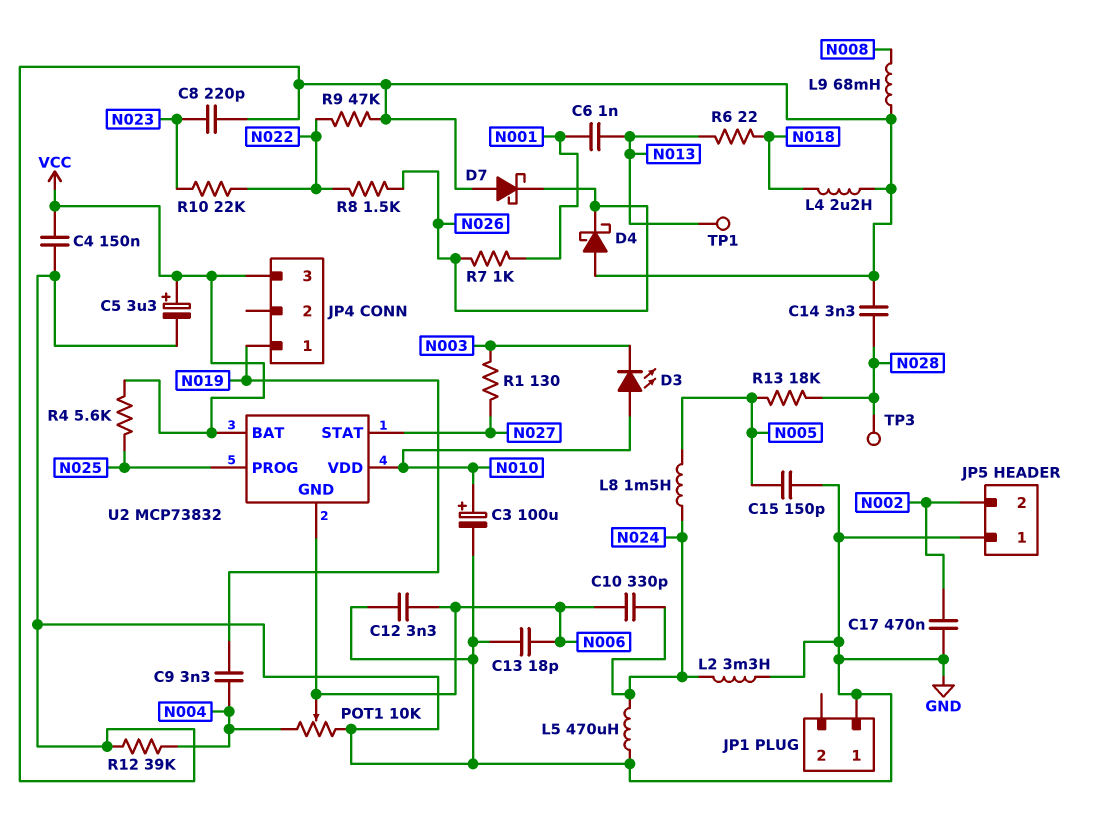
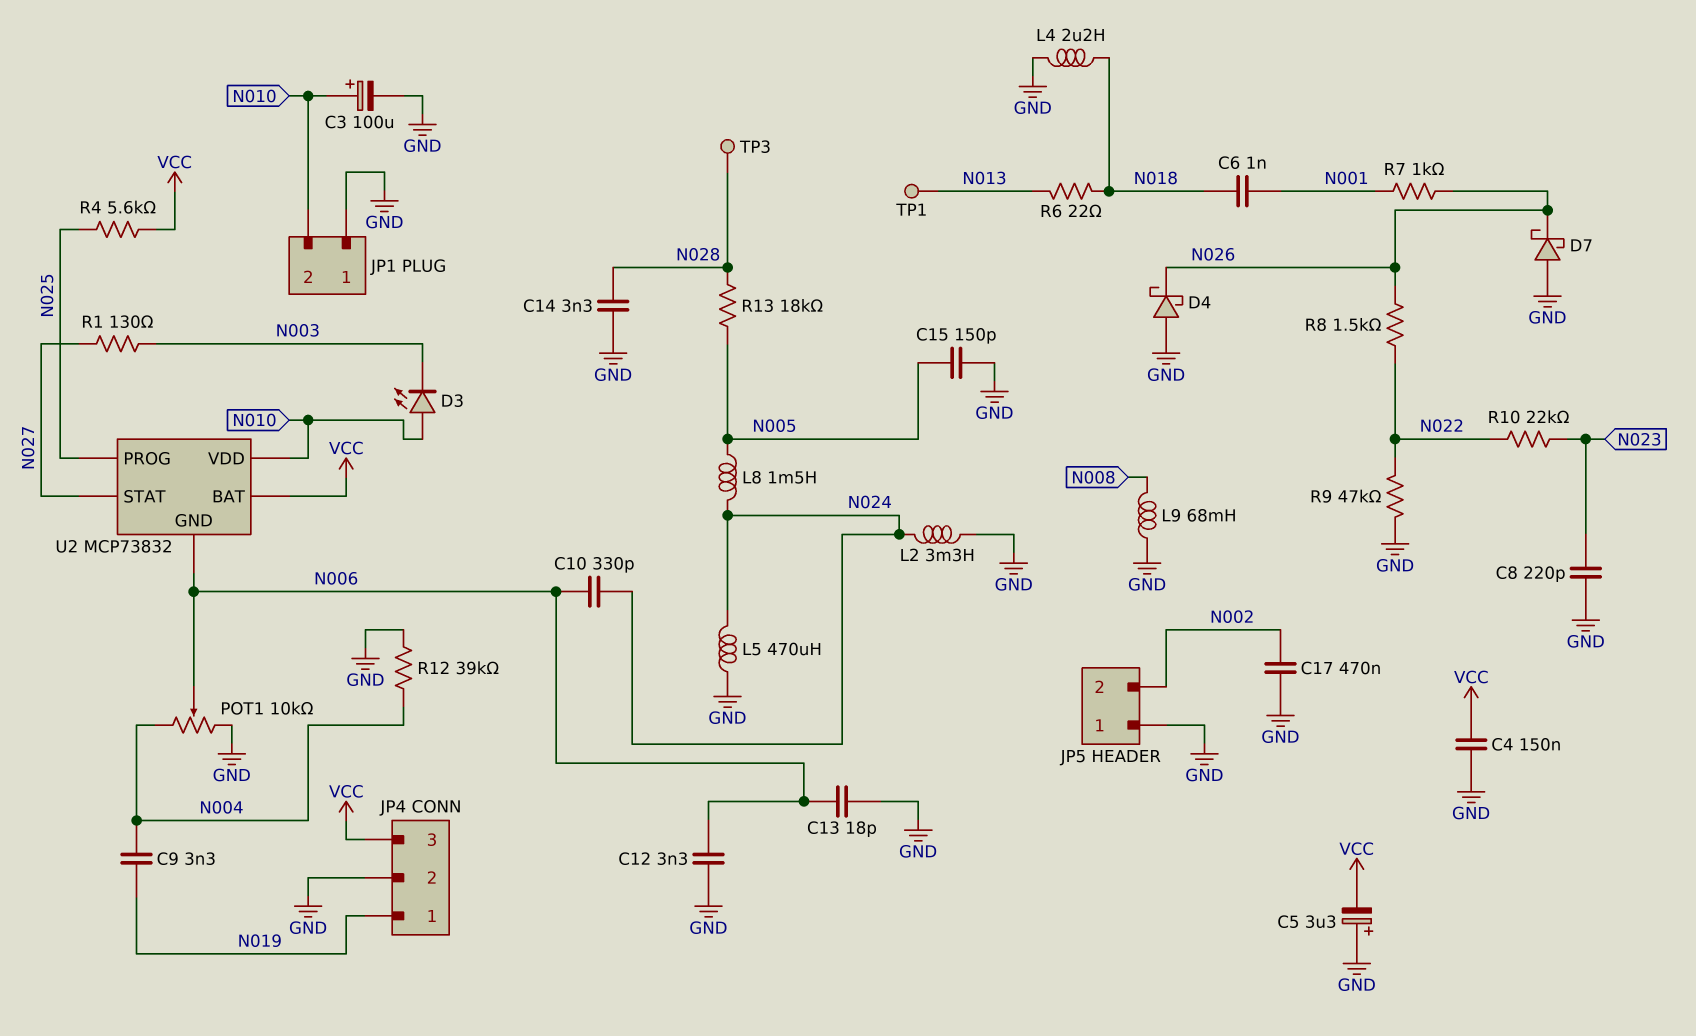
C5: 3.3uF (plus VCC, minus GND) -> 3.3uF (plus GND, minus VCC)
C6: 1nF (N001, N013) -> 1nF (N001, N018)
JP1 pin 2: none -> N010
JP4 pin 2: none -> GND

